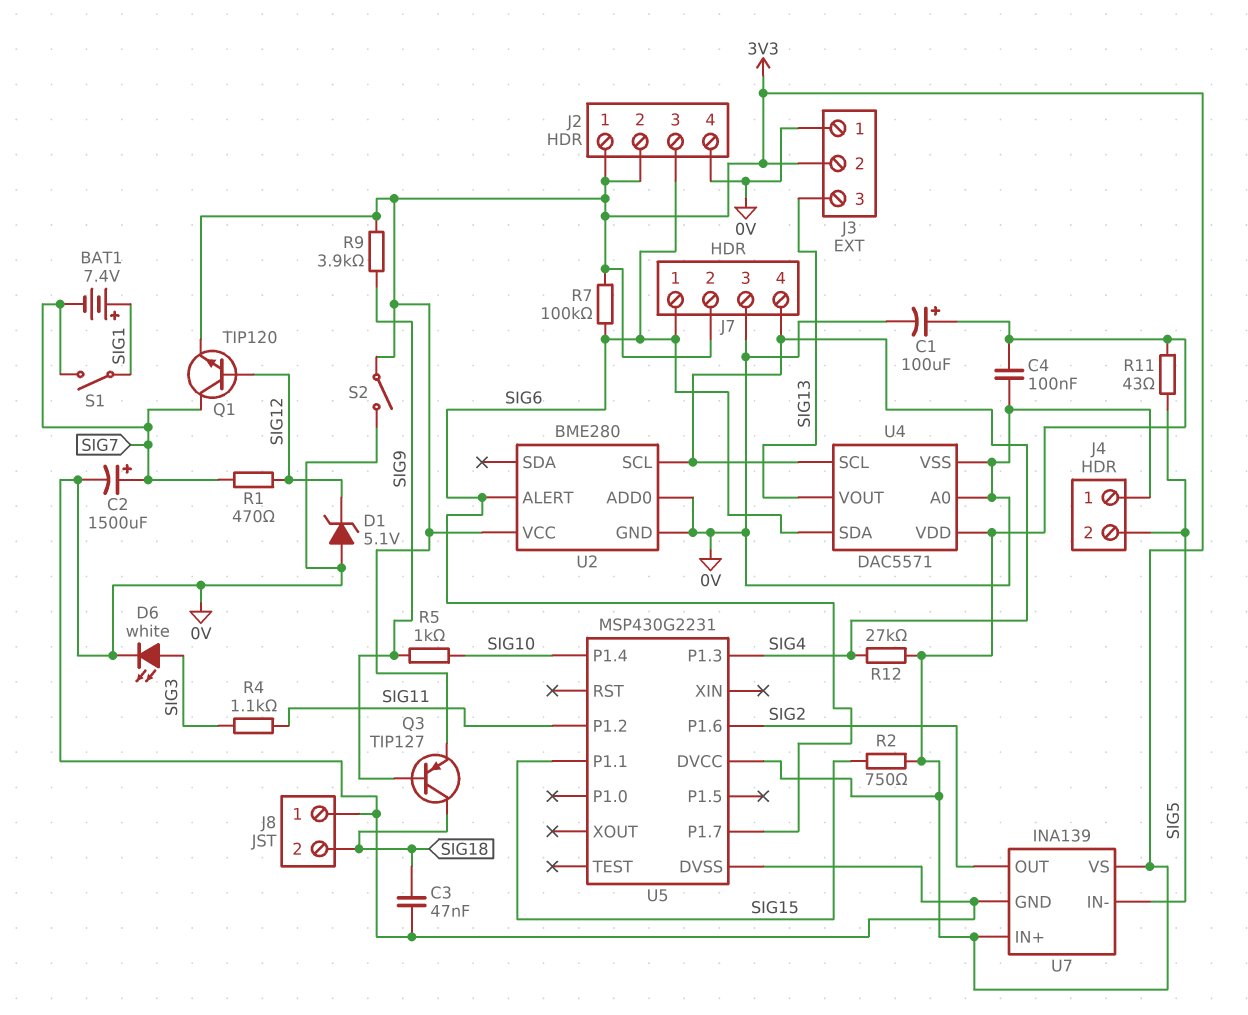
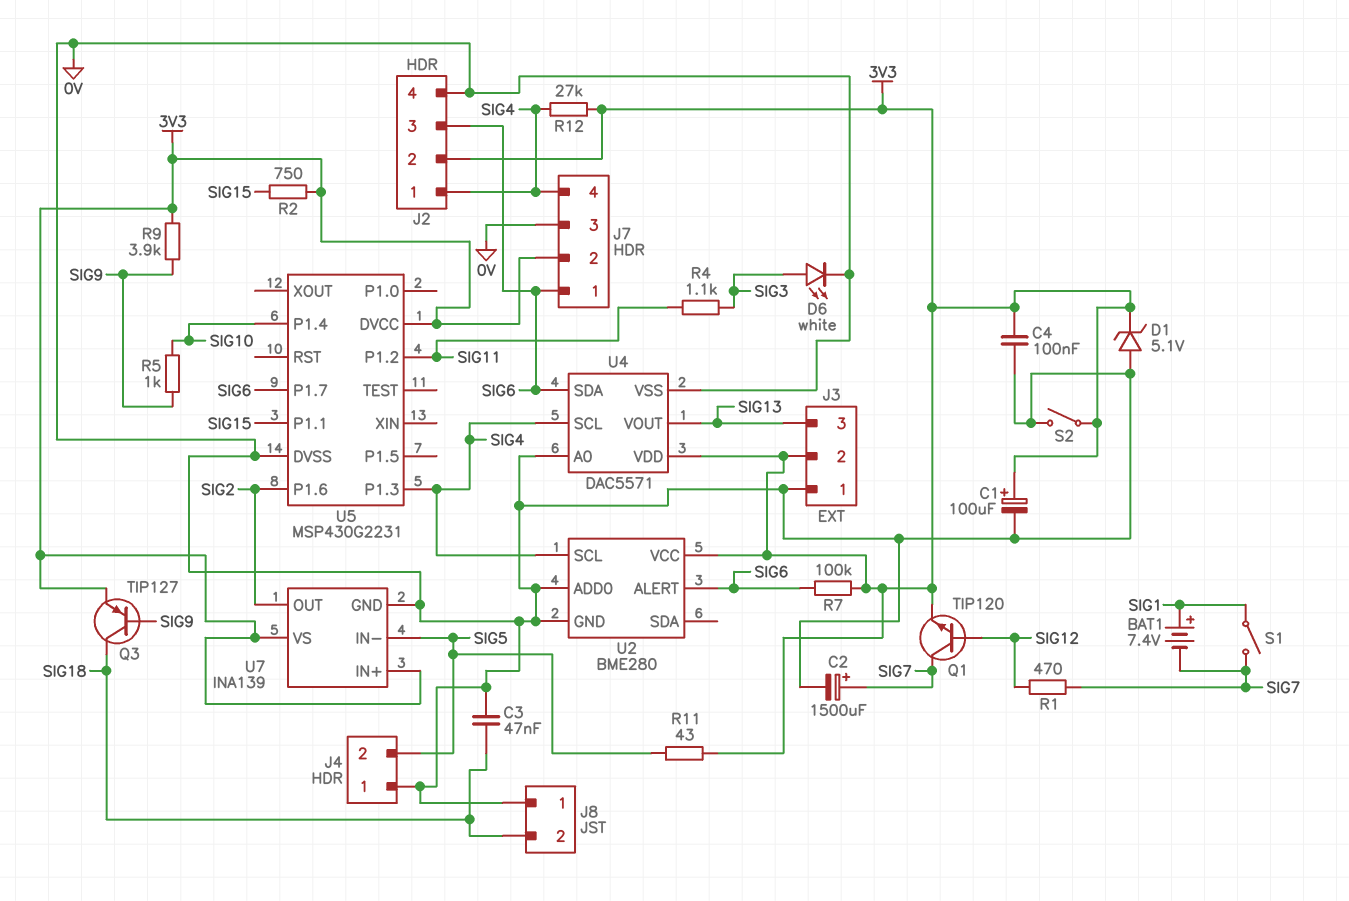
D1: zener 5.1V (A 0V, K SIG12) -> zener 5.1V (A 0V, K 3V3)
J2 pin 1: 3V3 -> SIG4

